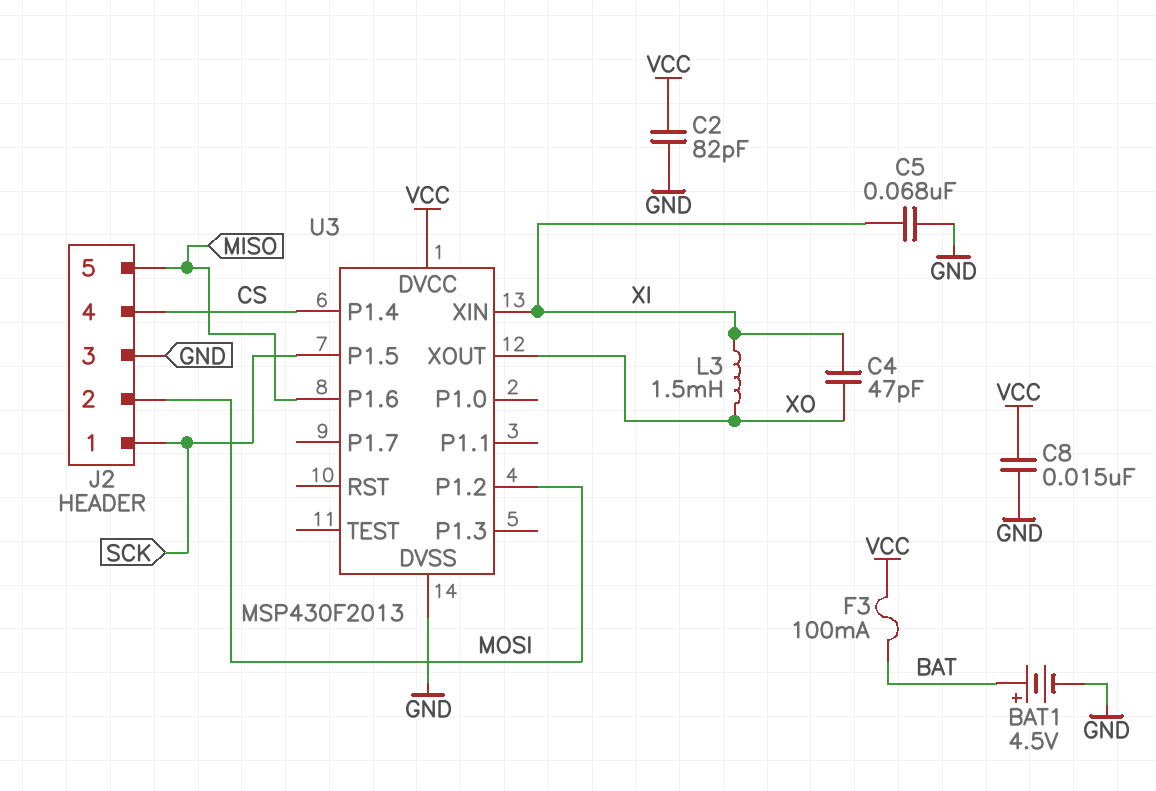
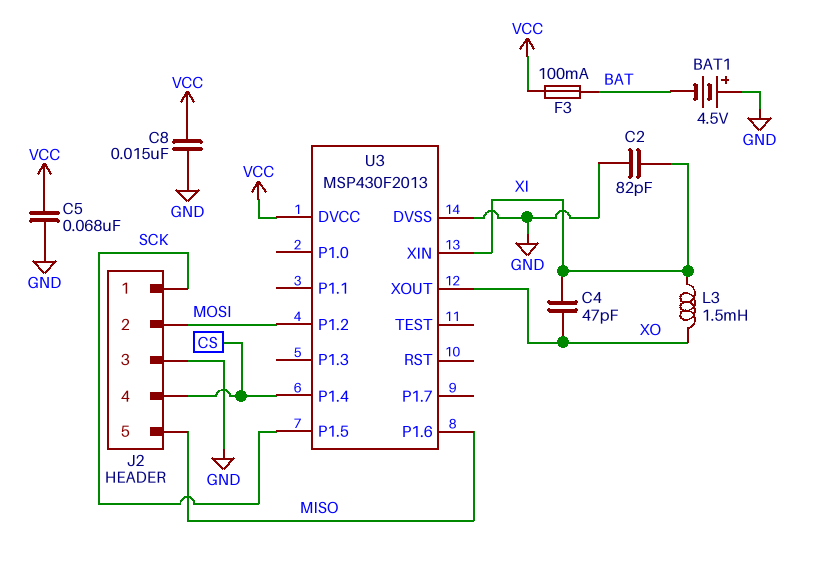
BAT1: 4.5V (plus BAT, minus GND) -> 4.5V (plus GND, minus BAT)
C2: 82pF (GND, VCC) -> 82pF (GND, XI)
C5: 68nF (GND, XI) -> 68nF (GND, VCC)

